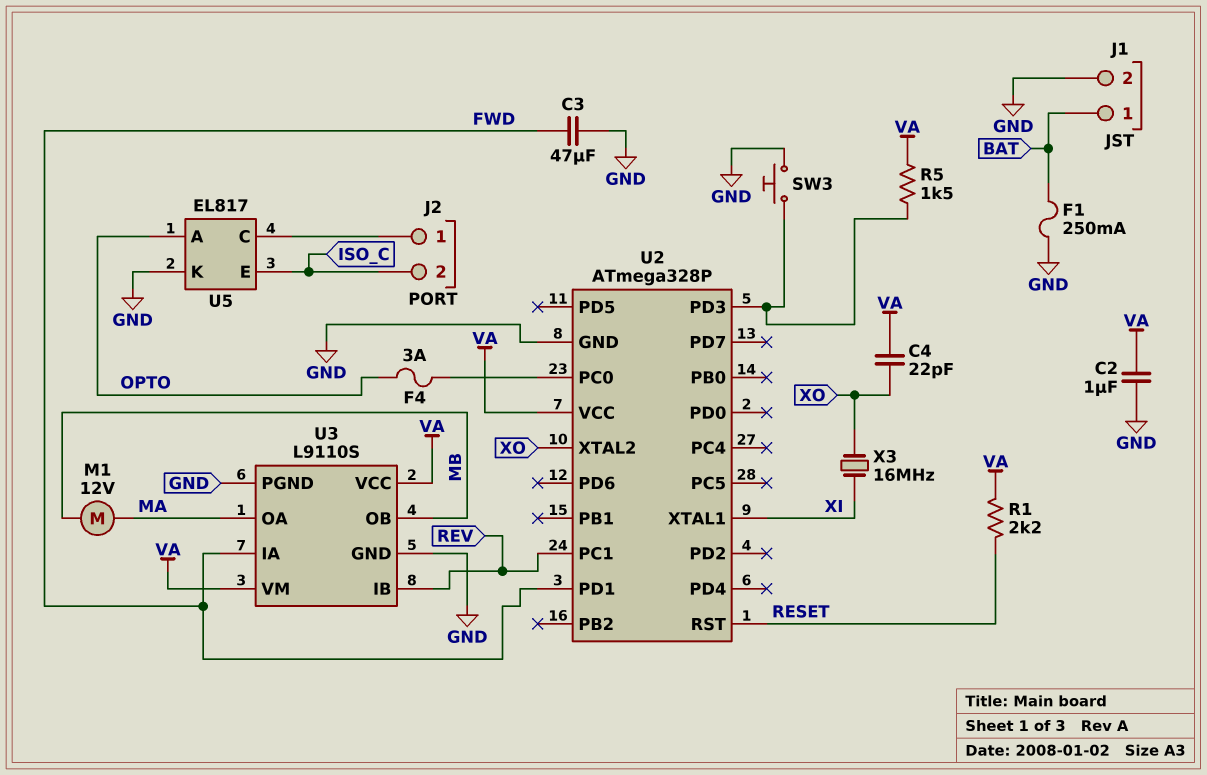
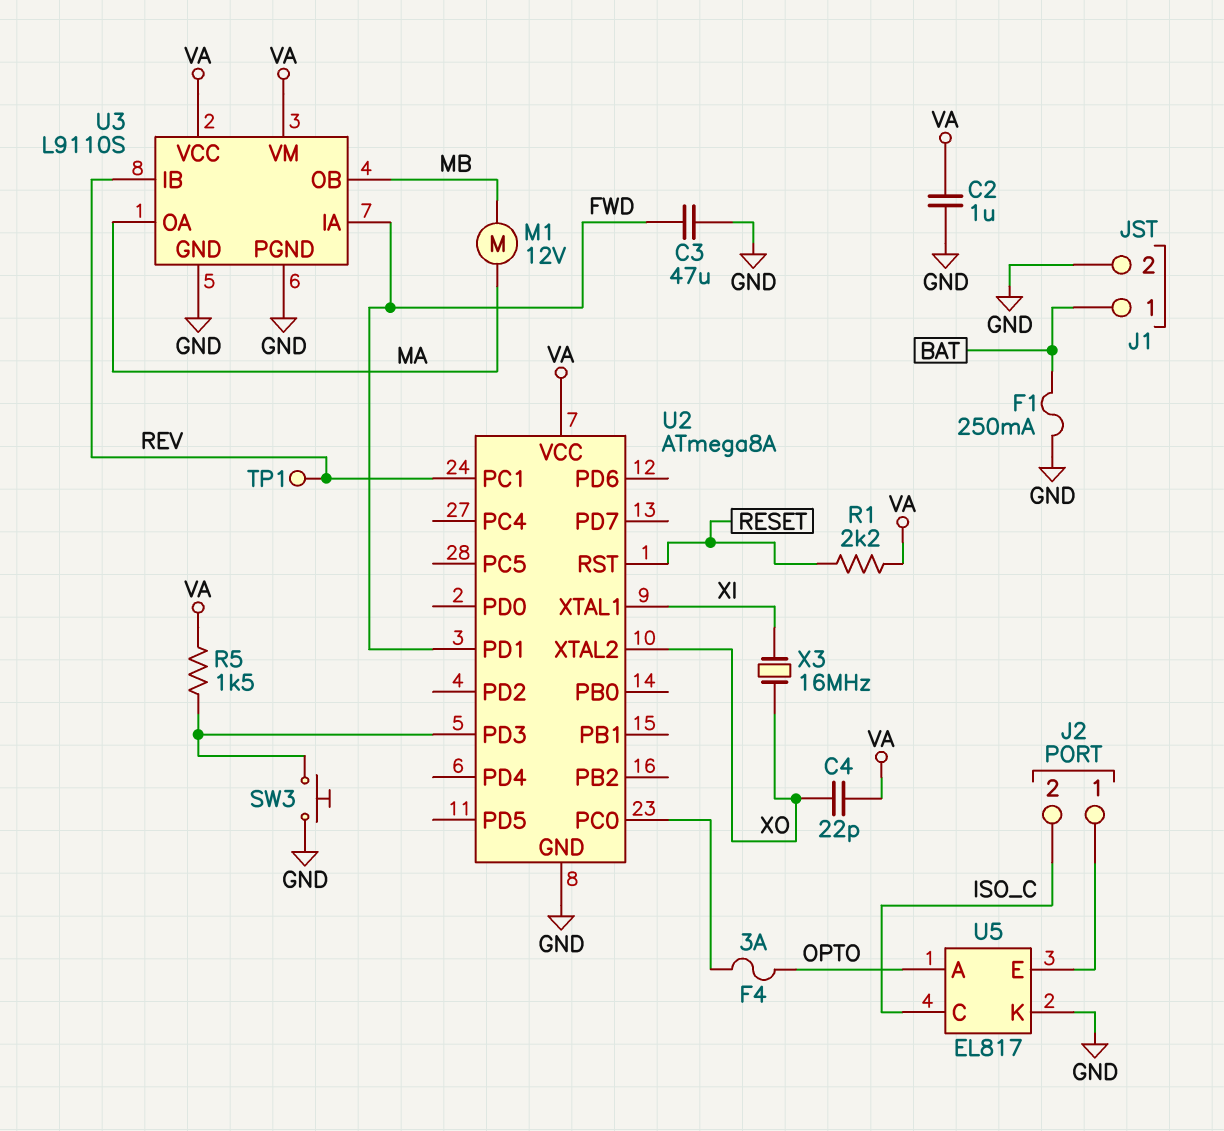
TP1: none -> test point (REV)
U2: ATmega328P -> ATmega8A
U5 pin C: J2/1 -> ISO_C
U5 pin E: ISO_C -> J2/1

